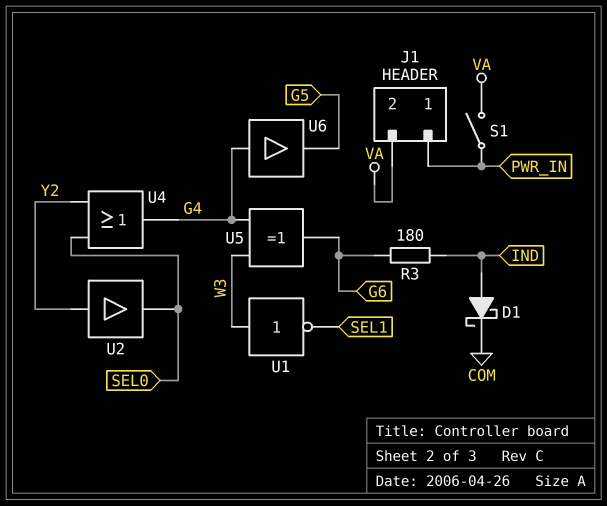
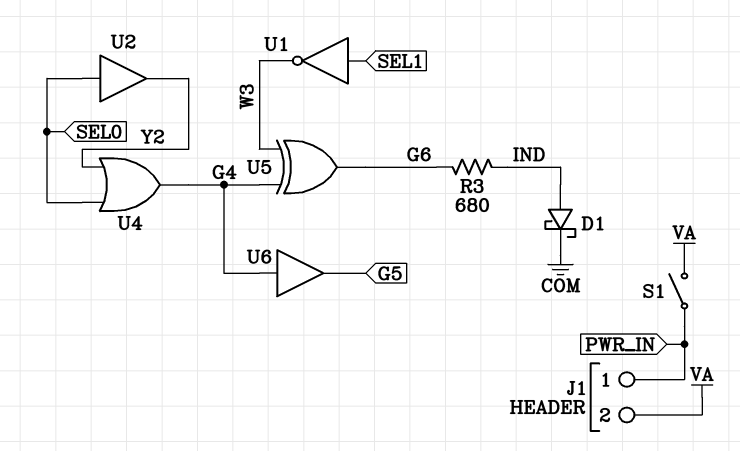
R3: 180 (G6, IND) -> 680 (G6, IND)
U1: NOT (in W3, out SEL1) -> NOT (in SEL1, out W3)
U2: buffer (in Y2, out SEL0) -> buffer (in SEL0, out Y2)

